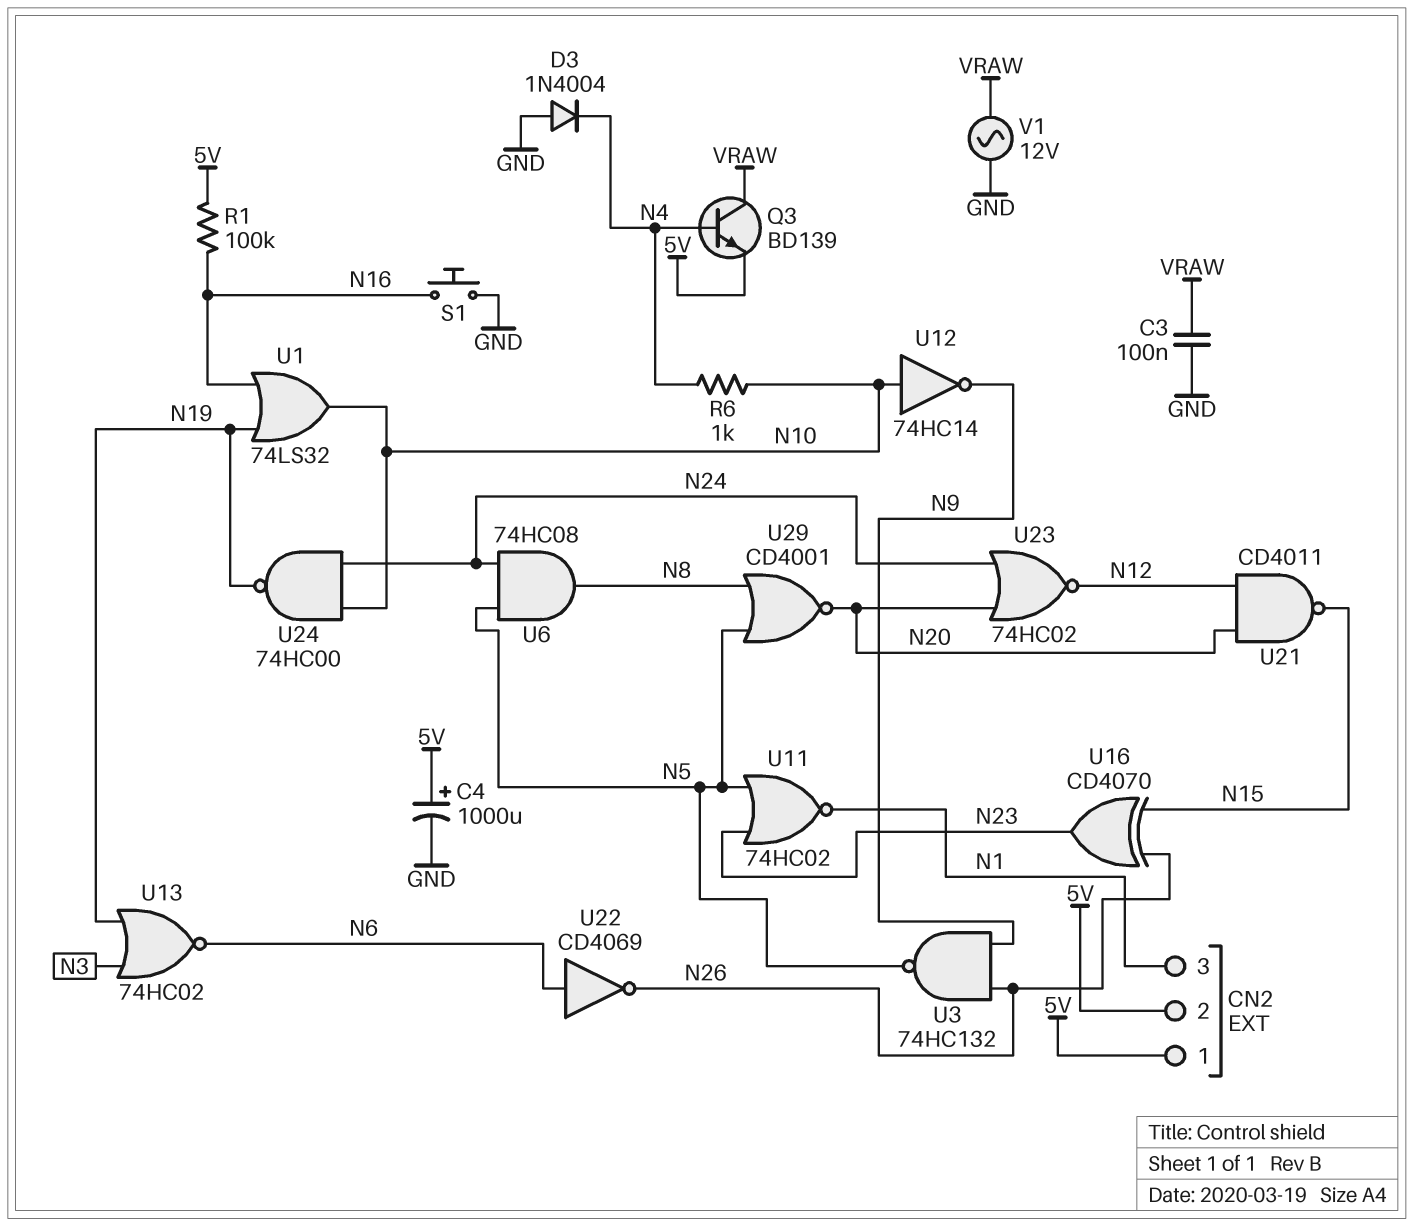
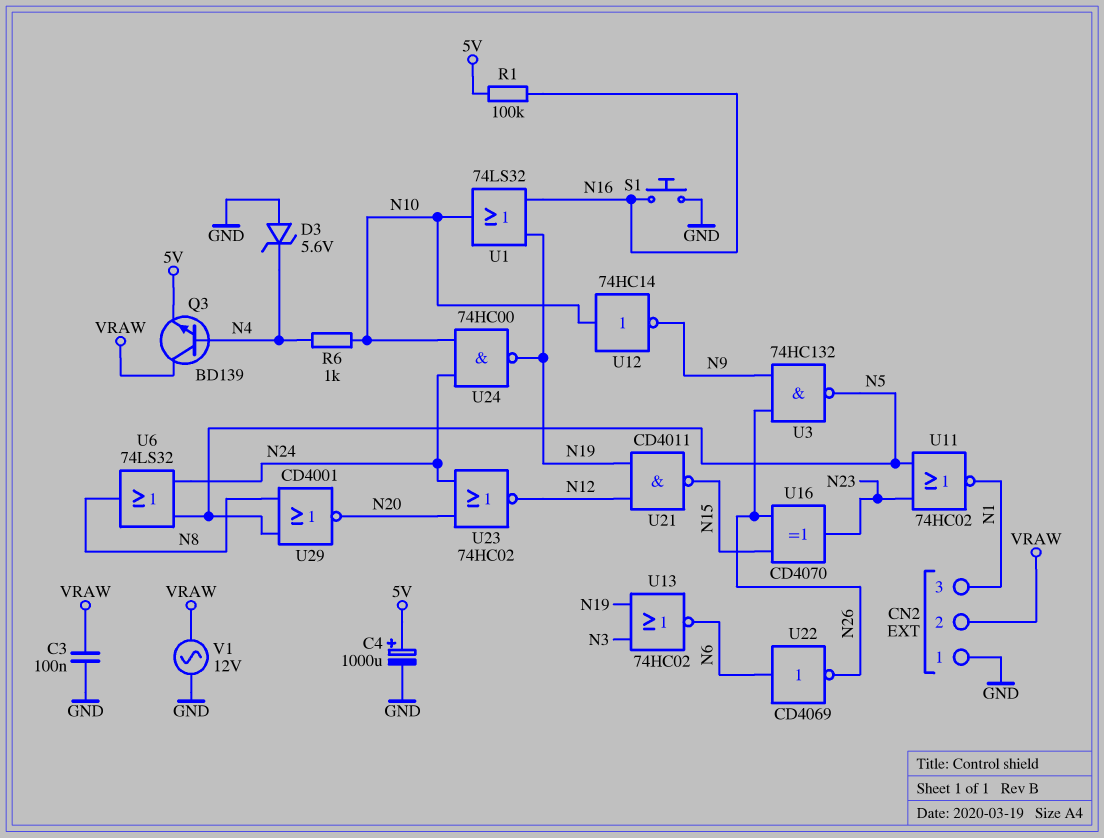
CN2 pin 1: 5V -> GND
CN2 pin 2: 5V -> VRAW
D3: diode 1N4004 (A GND, K N4) -> zener 5.6V (A GND, K N4)
U6: AND 74HC08 (in N5, in N24, out N8) -> OR 74LS32 (in N5, in N24, out N8)
U21: NAND CD4011 (in N12, in N20, out N15) -> NAND CD4011 (in N12, in N19, out N15)

